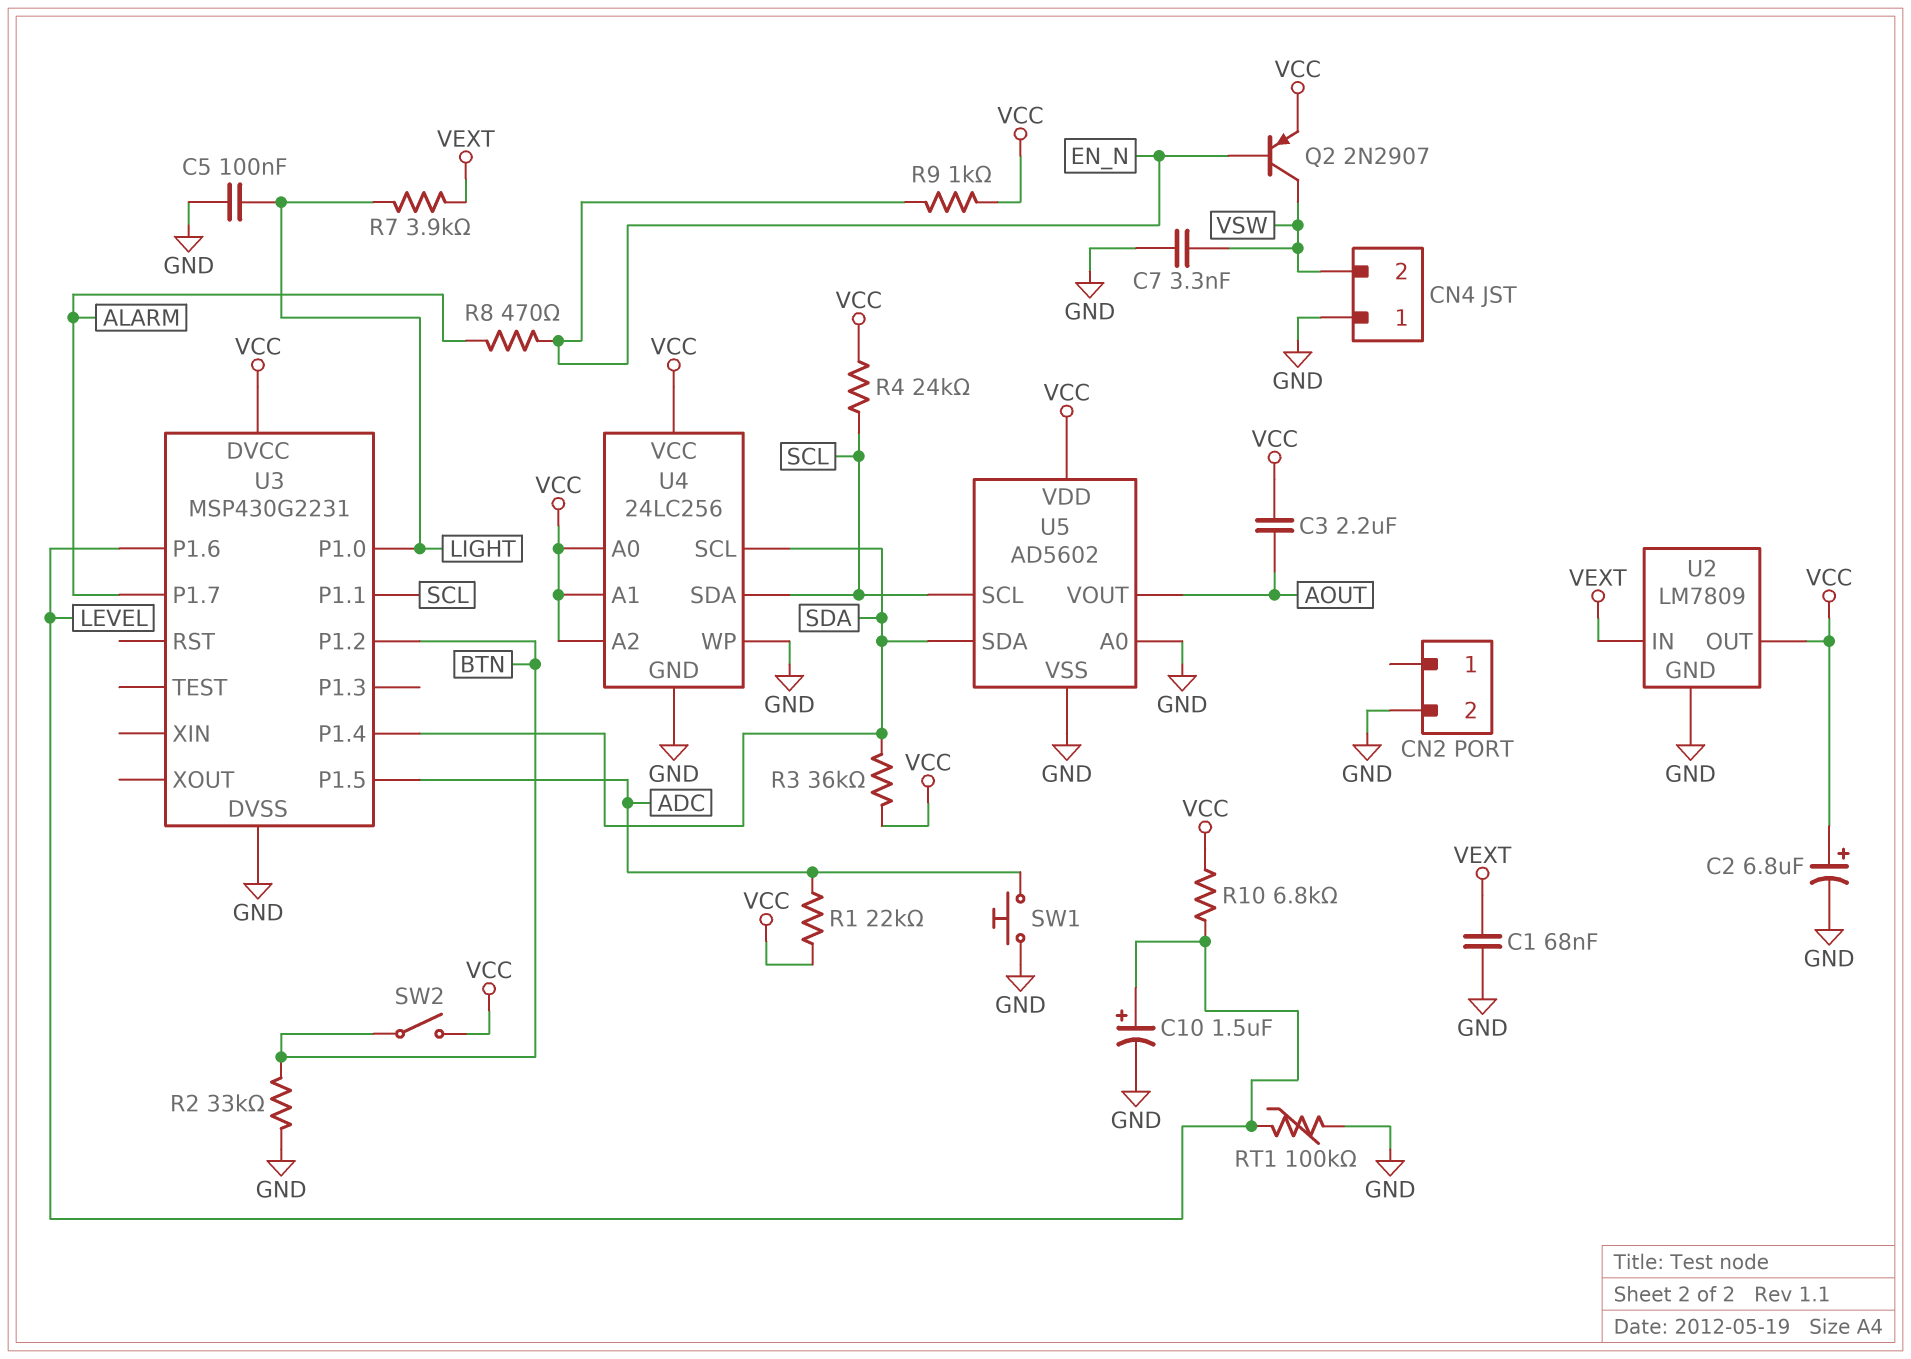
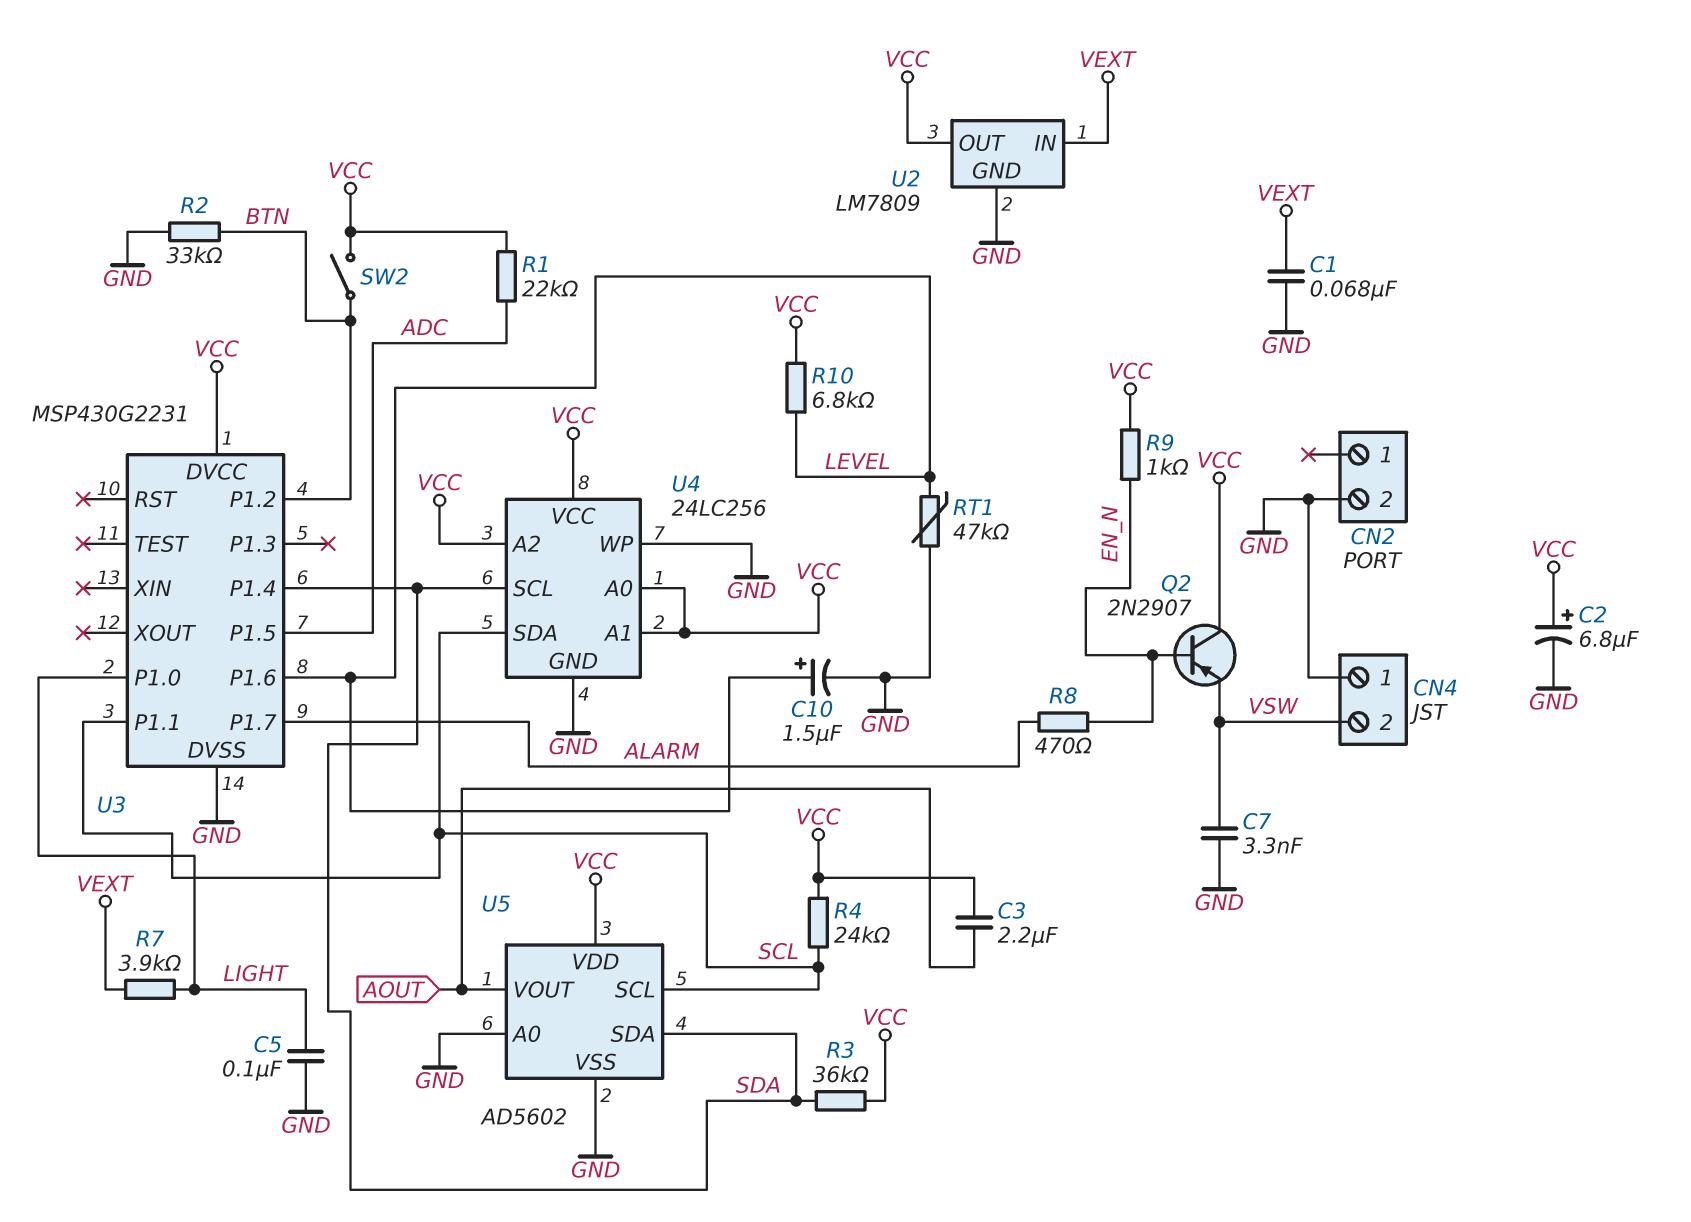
Q2: PNP 2N2907 (B EN_N, C VSW, E VCC) -> PNP 2N2907 (B EN_N, C VCC, E VSW)
RT1: 100k (GND, LEVEL) -> 47k (GND, LEVEL)
SW1: button (ADC, GND) -> none

